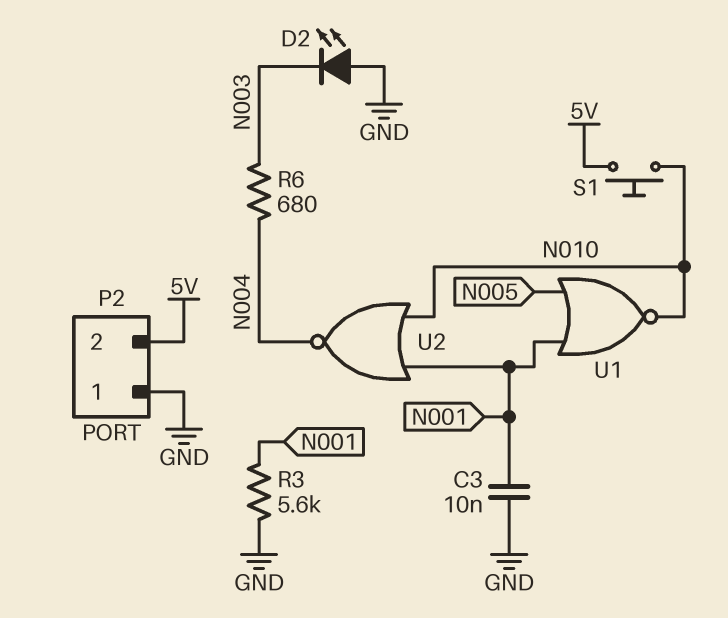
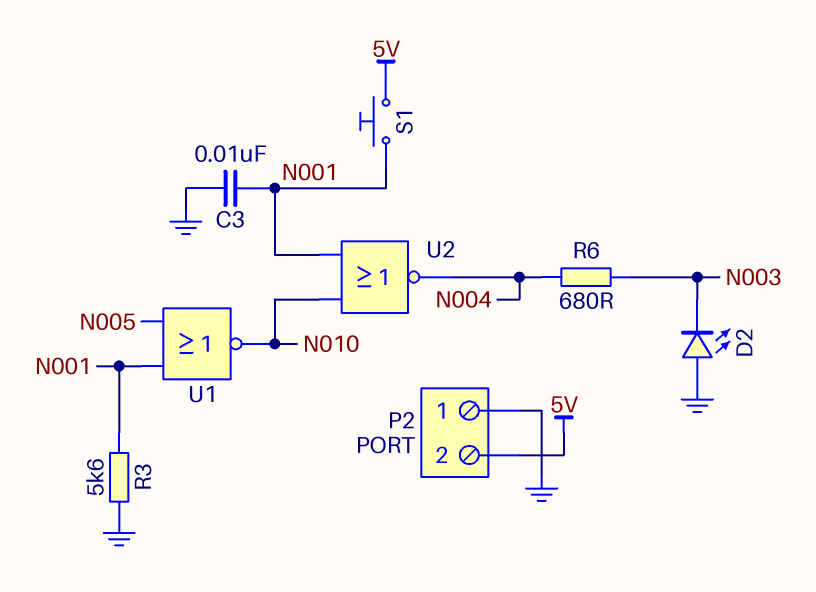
S1: button (5V, N010) -> button (5V, N001)

